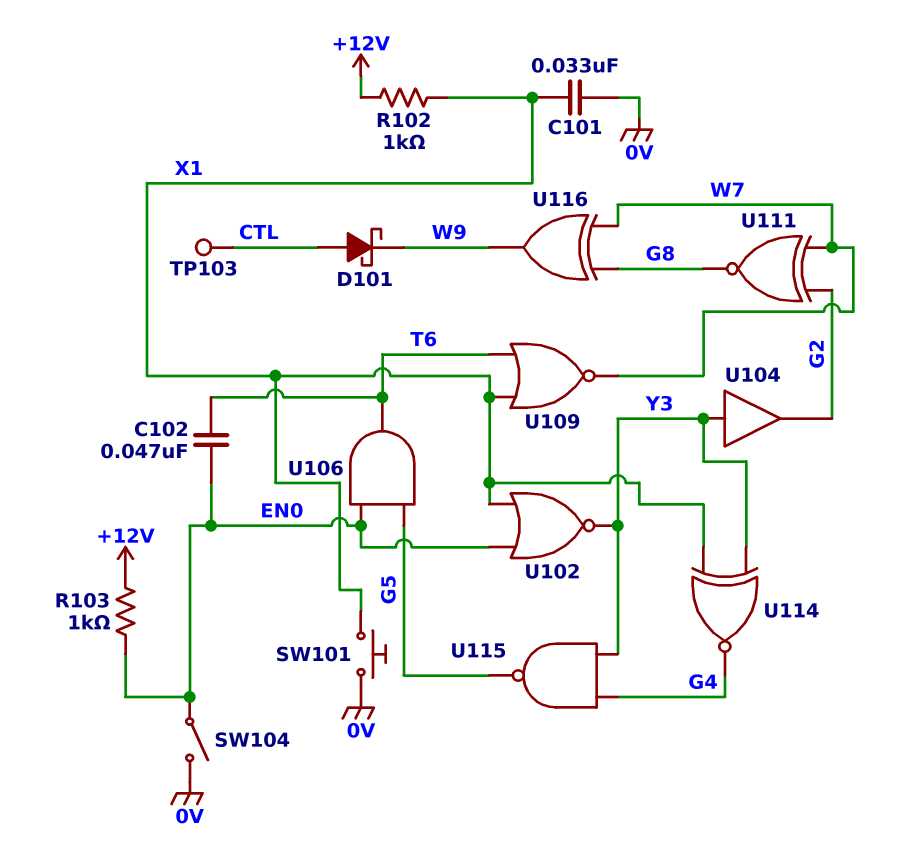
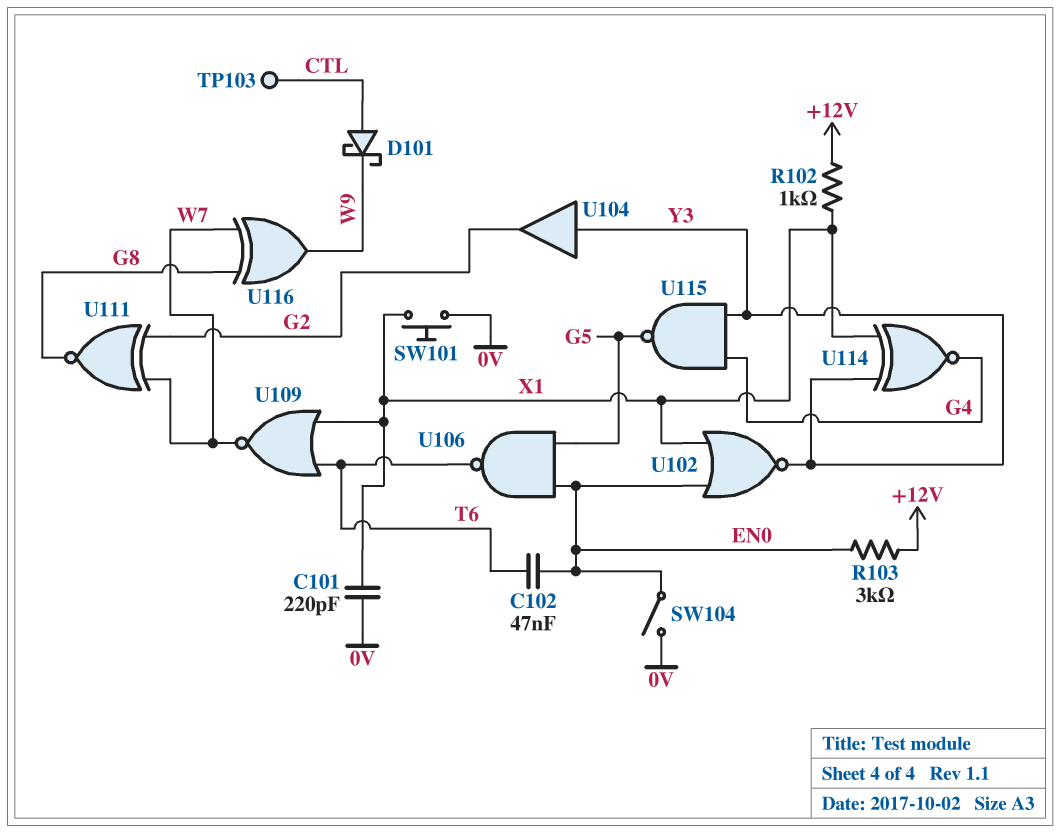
C101: 33nF (0V, X1) -> 220pF (0V, X1)
R103: 1k (+12V, EN0) -> 3k (+12V, EN0)
U106: AND (in EN0, in G5, out T6) -> NAND (in EN0, in G5, out T6)

